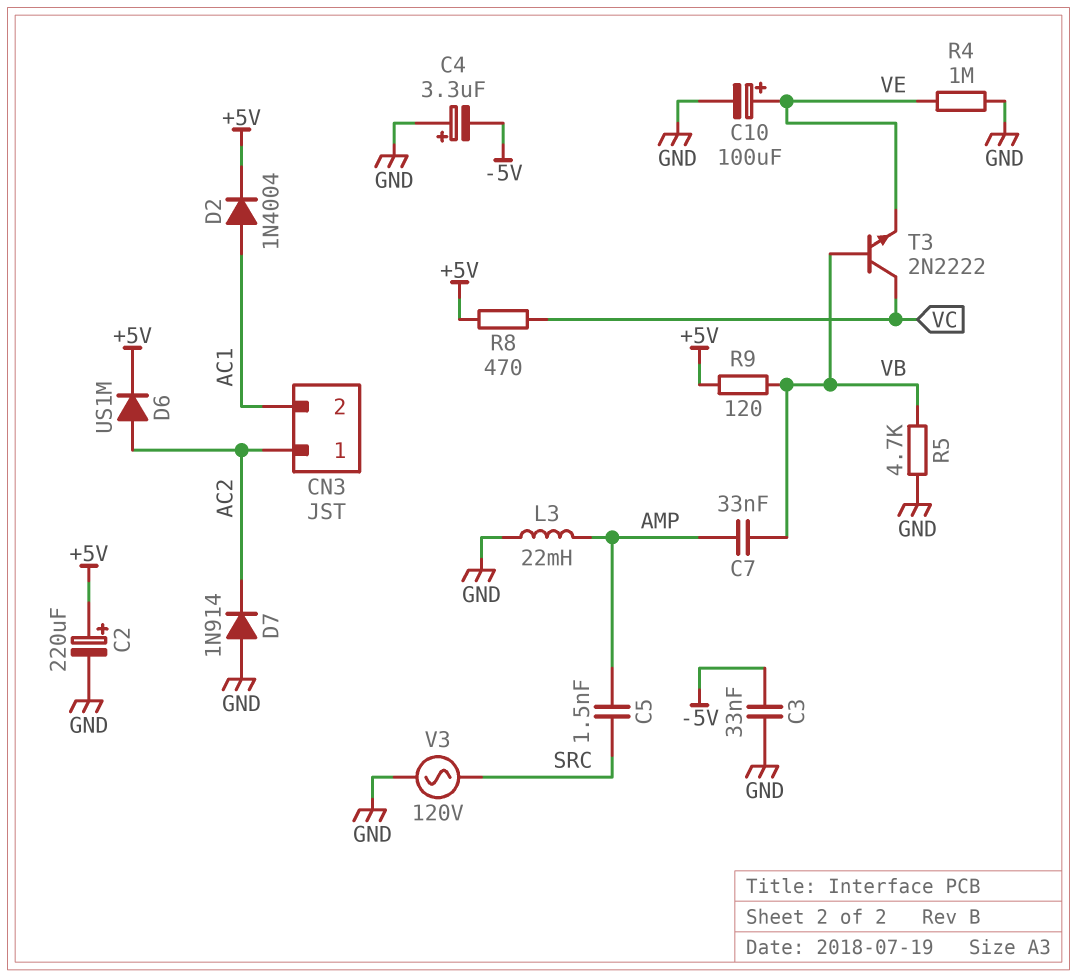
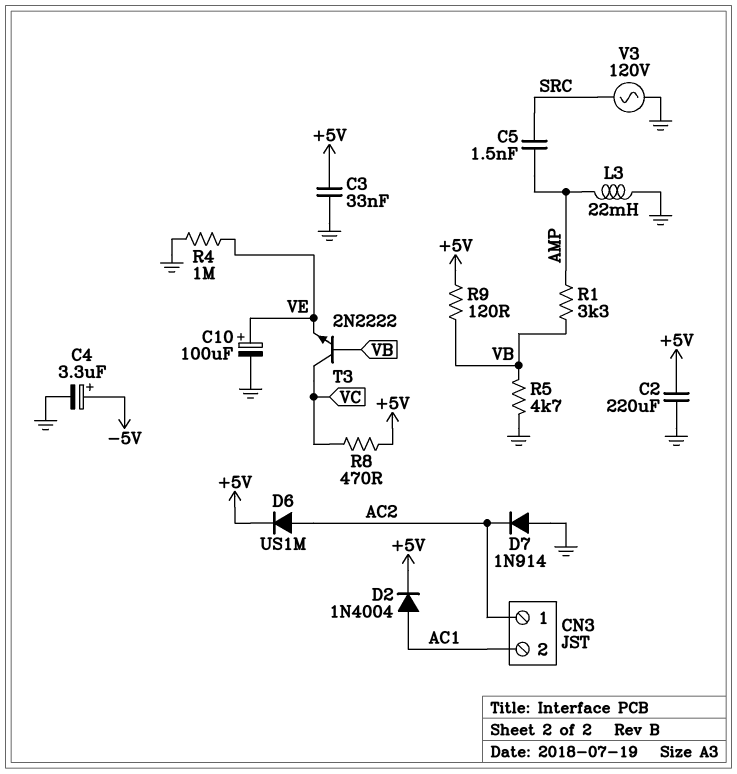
C2: 220uF (plus +5V, minus GND) -> 220uF (+5V, GND)
C3: 33nF (-5V, GND) -> 33nF (+5V, GND)
C4: 3.3uF (plus GND, minus -5V) -> 3.3uF (plus -5V, minus GND)
C7: 33nF (AMP, VB) -> none
R1: none -> 3.3k (AMP, VB)

